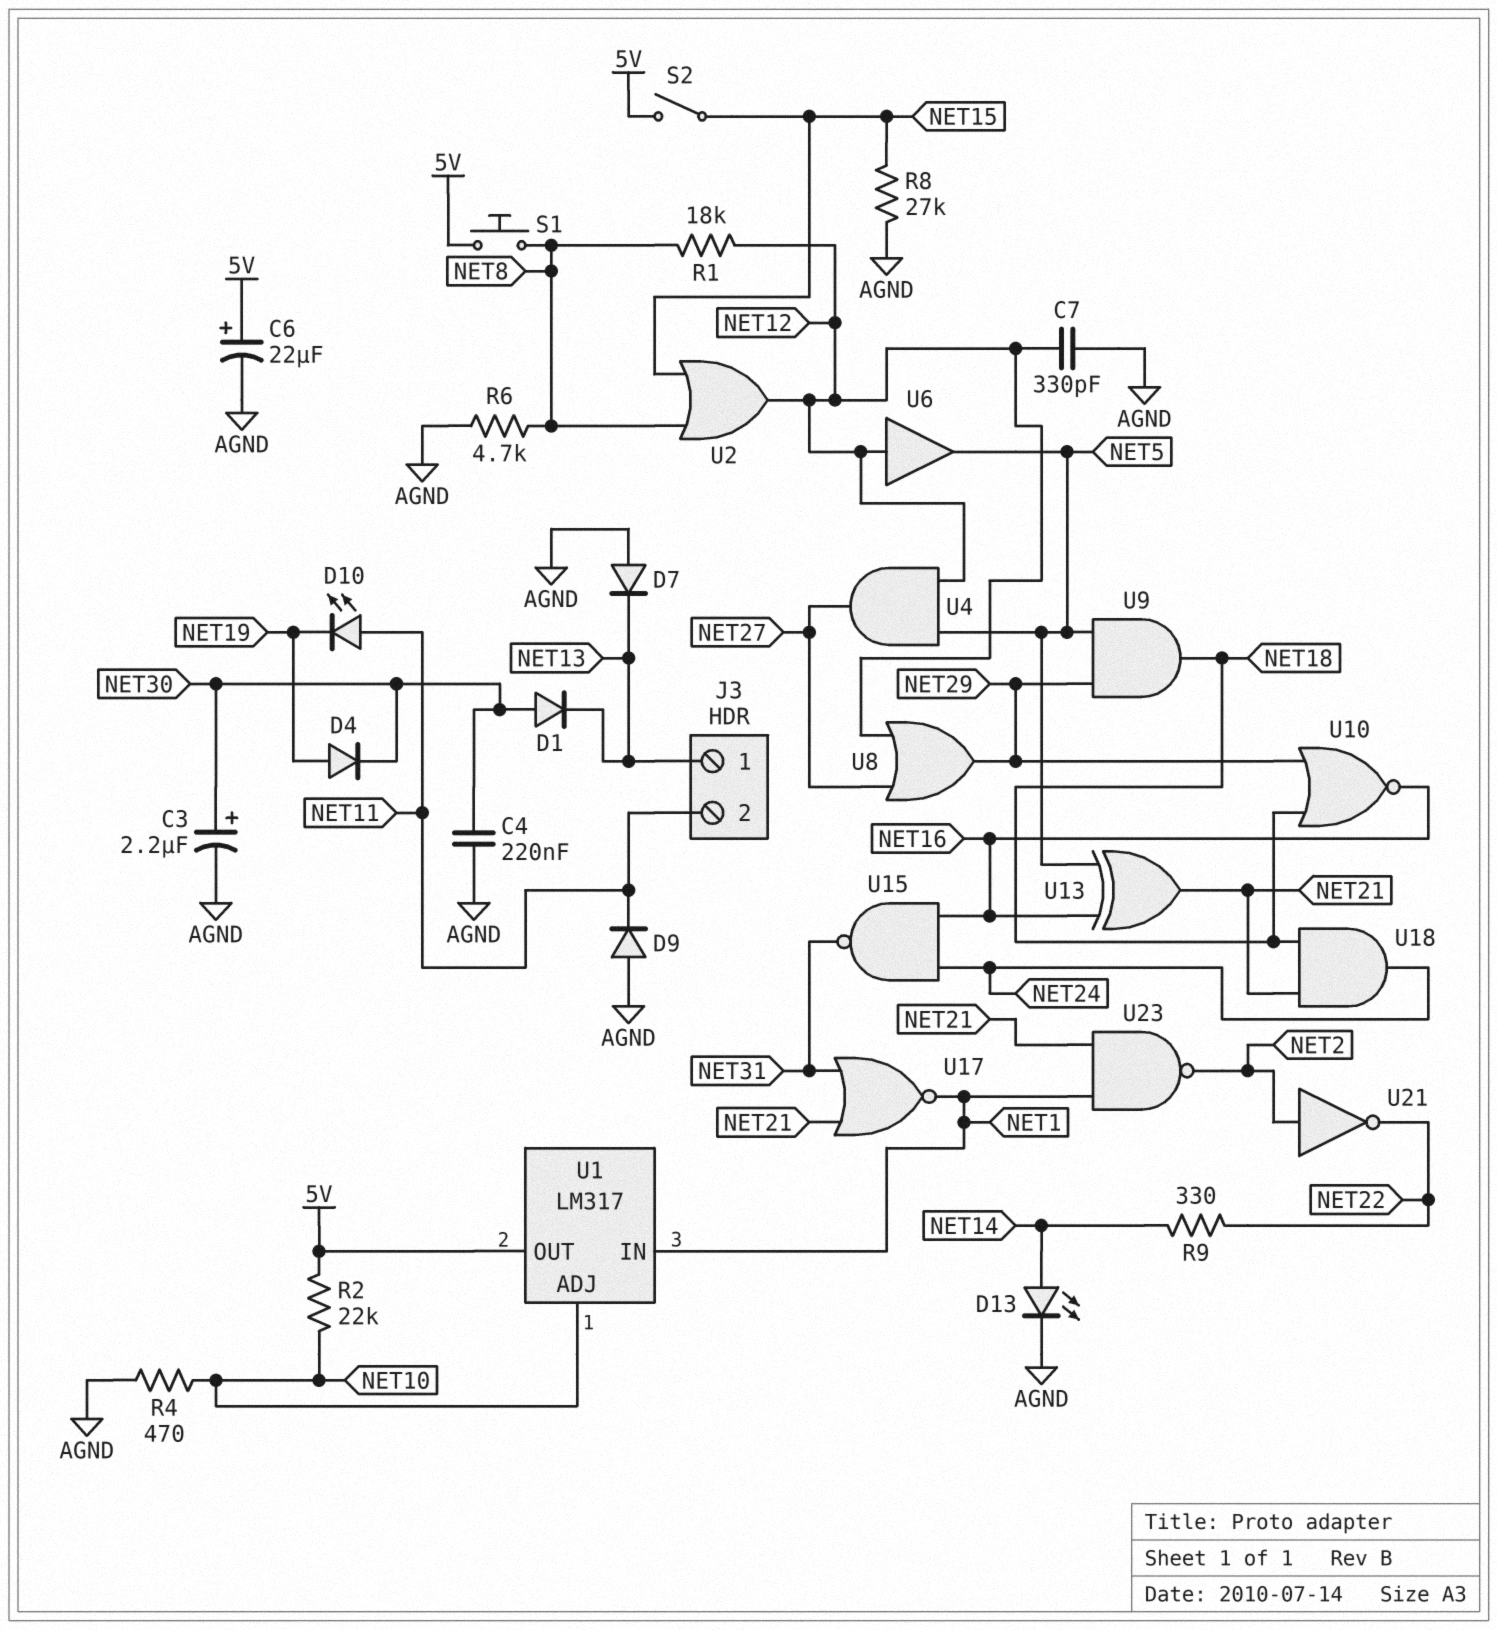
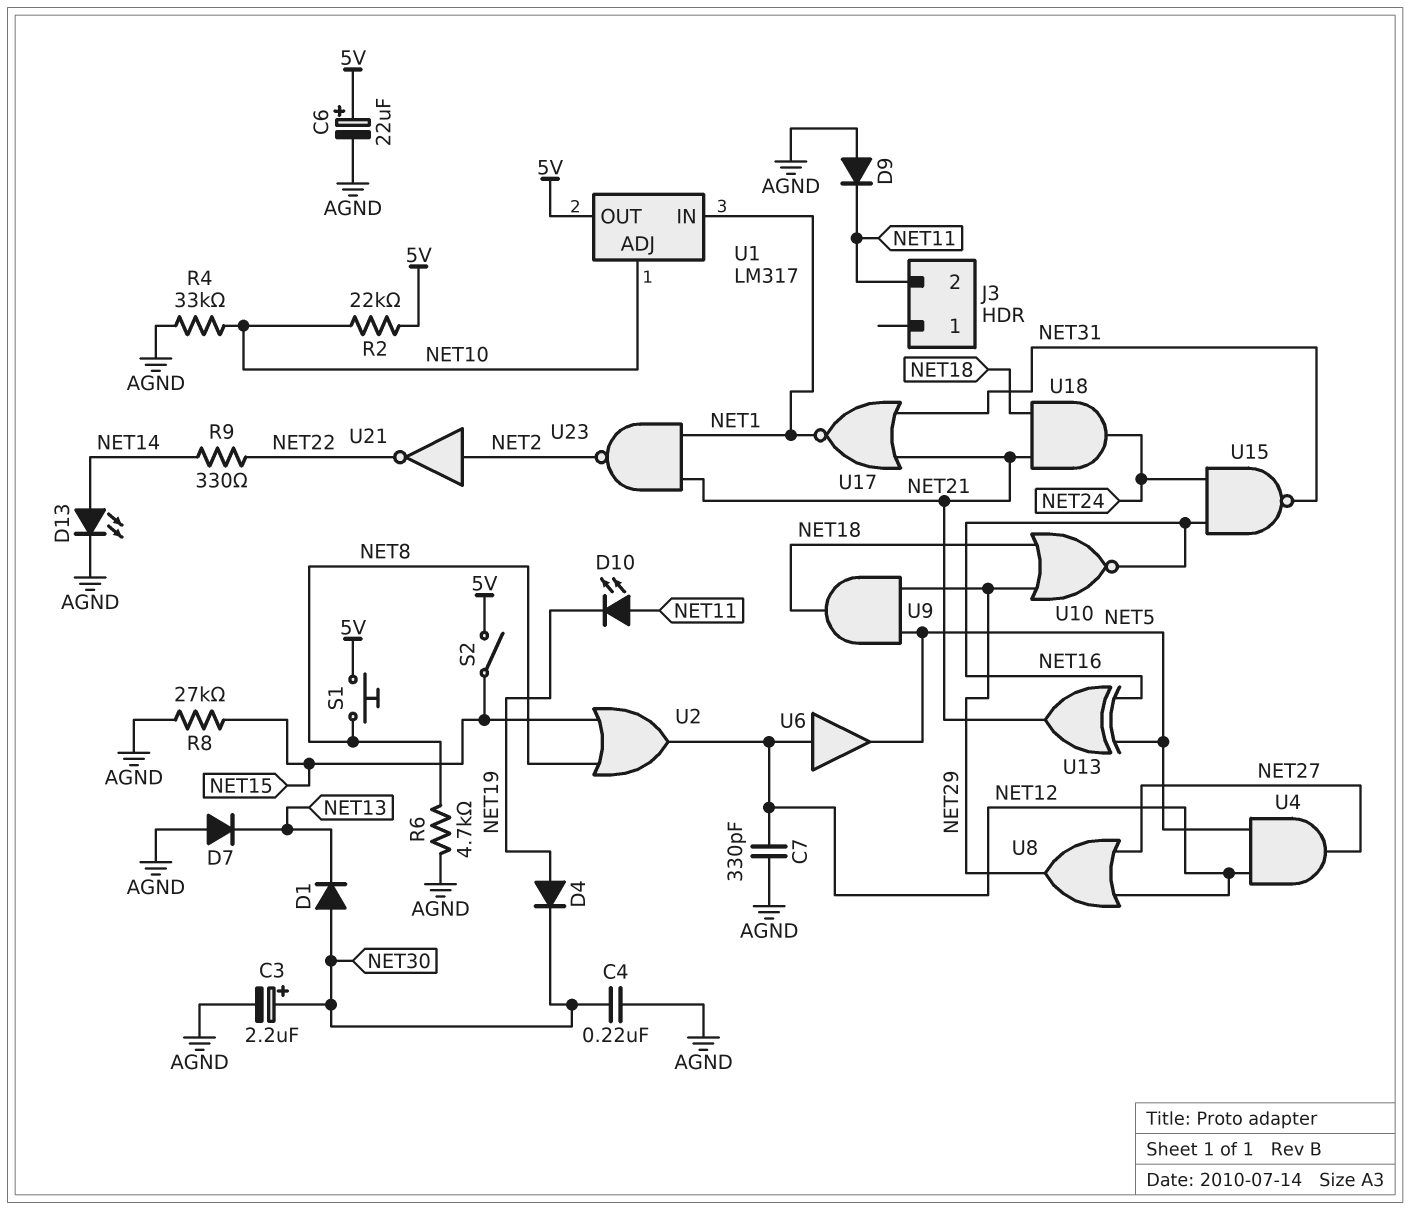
J3 pin 1: NET13 -> none
R1: 18k (NET8, NET12) -> none
R4: 470 (AGND, NET10) -> 33k (AGND, NET10)

